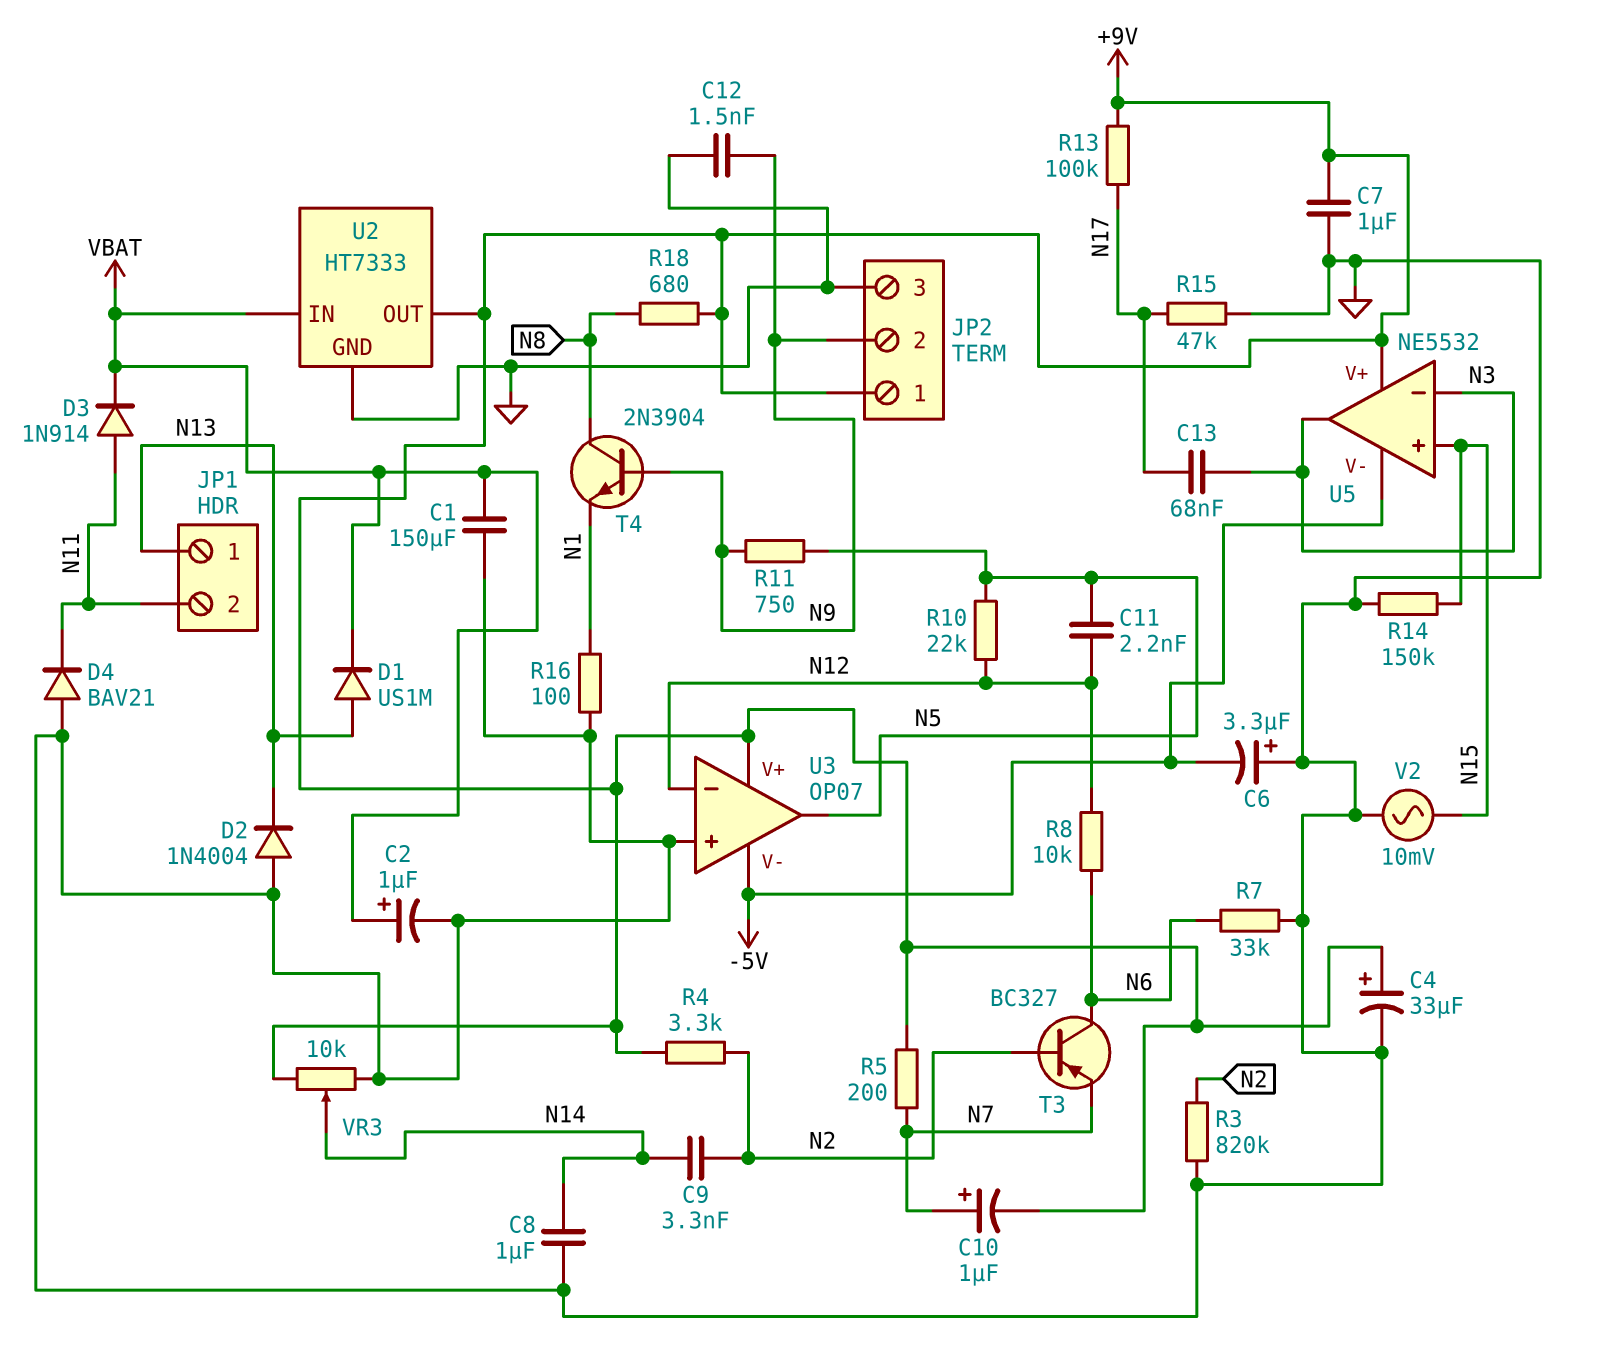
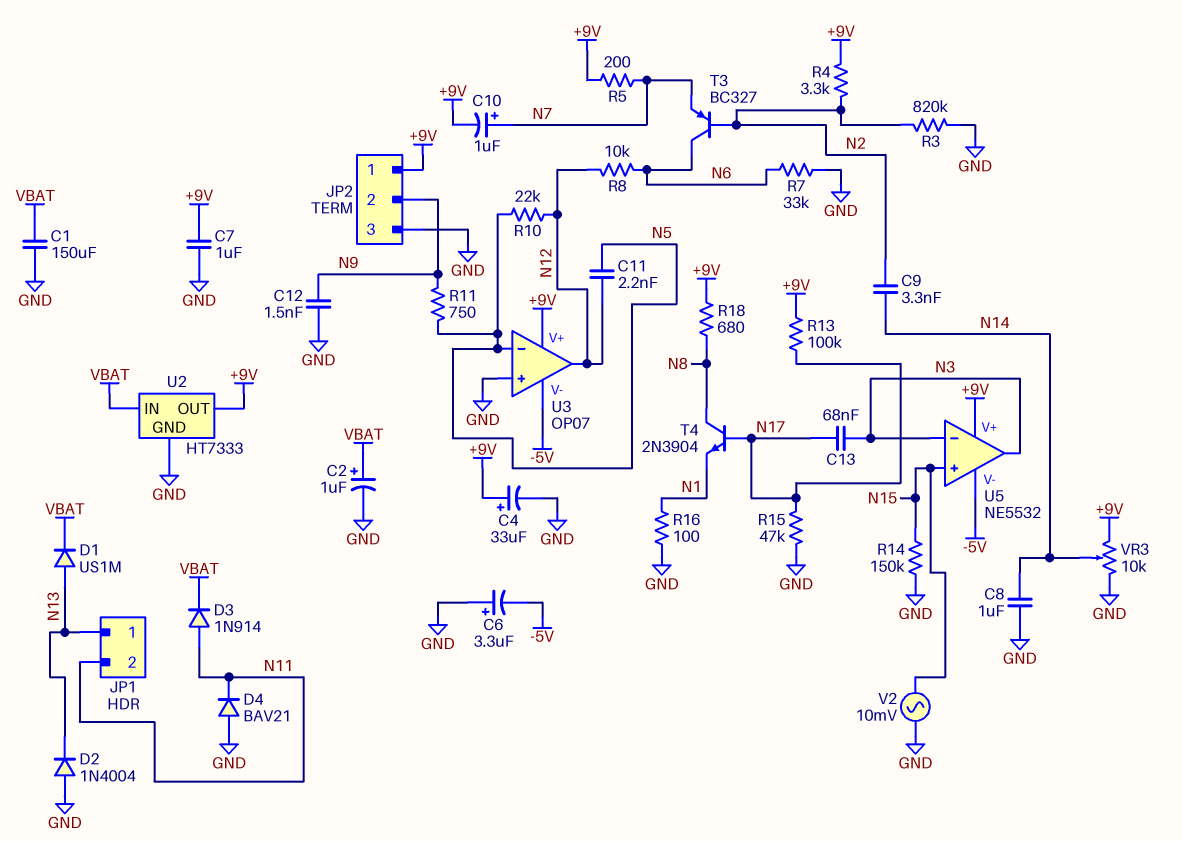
T4: NPN 2N3904 (B N9, C N8, E N1) -> NPN 2N3904 (B N17, C N8, E N1)
U3 pin in-: N12 -> N5
U3 pin out: N5 -> N12

